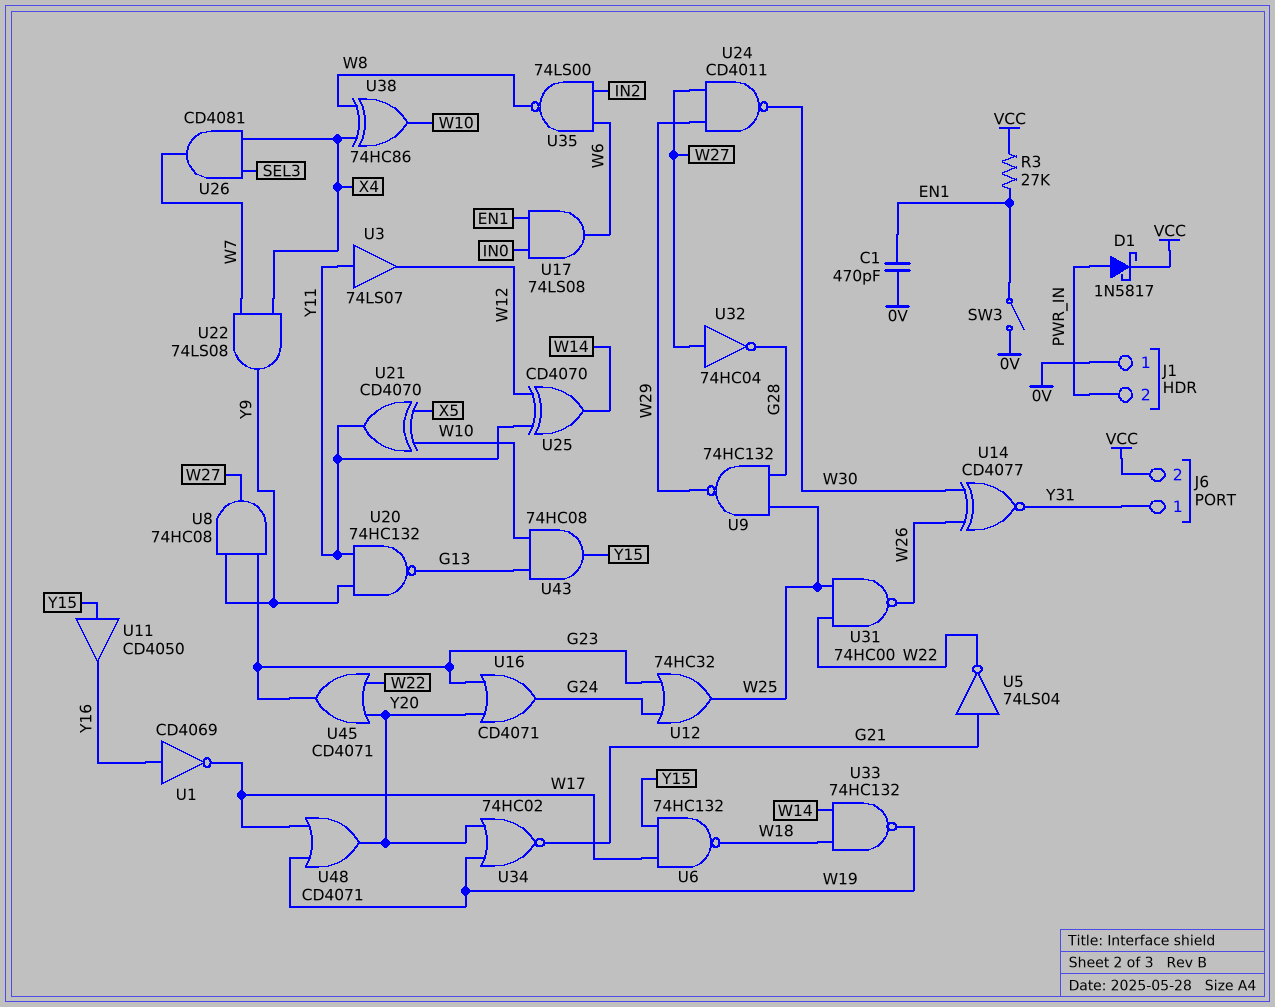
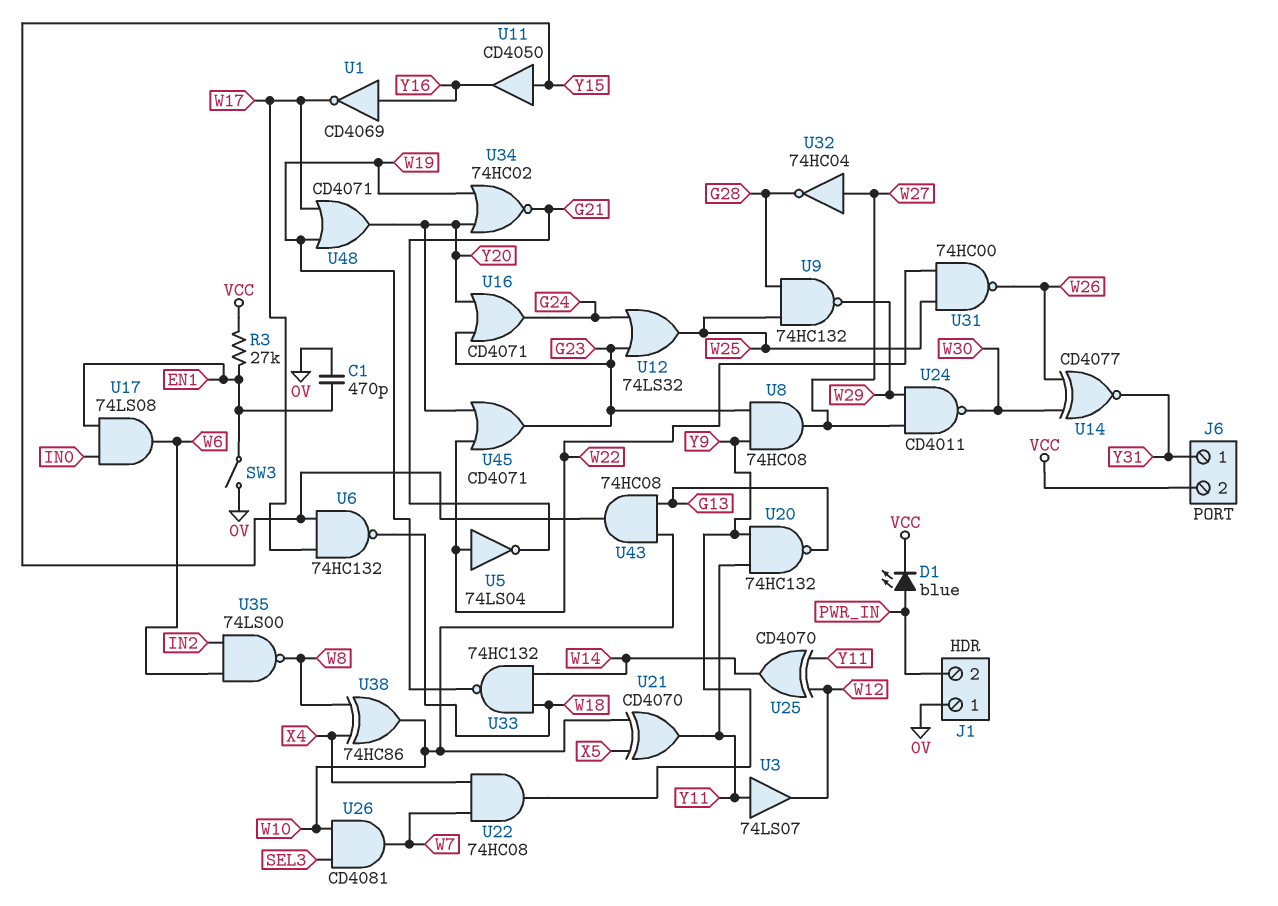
D1: schottky 1N5817 (A PWR_IN, K VCC) -> LED blue (A PWR_IN, K VCC)
U5: NOT 74LS04 (in G21, out W22) -> NOT 74LS04 (in W22, out G21)
U12: OR 74HC32 (in G23, in G24, out W25) -> OR 74LS32 (in G23, in G24, out W25)
U22: AND 74LS08 (in W7, in X4, out Y9) -> AND 74HC08 (in W7, in X4, out Y9)
U26: AND CD4081 (in SEL3, in X4, out W7) -> AND CD4081 (in SEL3, in W10, out W7)

